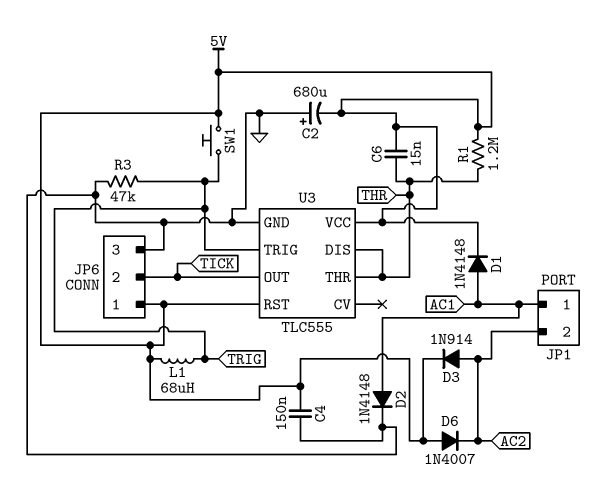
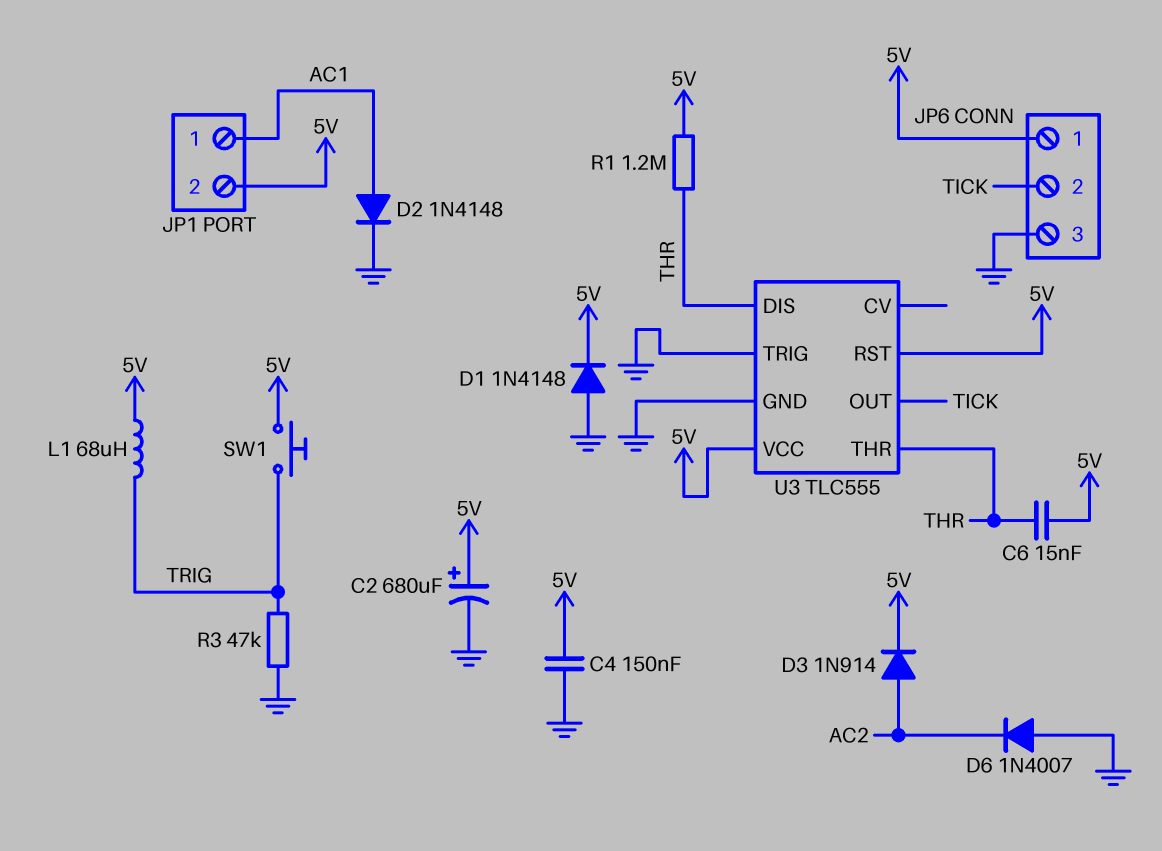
C2: 680uF (plus GND, minus 5V) -> 680uF (plus 5V, minus GND)
D1: diode 1N4148 (A AC1, K 5V) -> diode 1N4148 (A GND, K 5V)
D6: diode 1N4007 (A 5V, K AC2) -> diode 1N4007 (A GND, K AC2)
JP1 pin 2: AC2 -> 5V
U3 pin TRIG: TRIG -> GND

